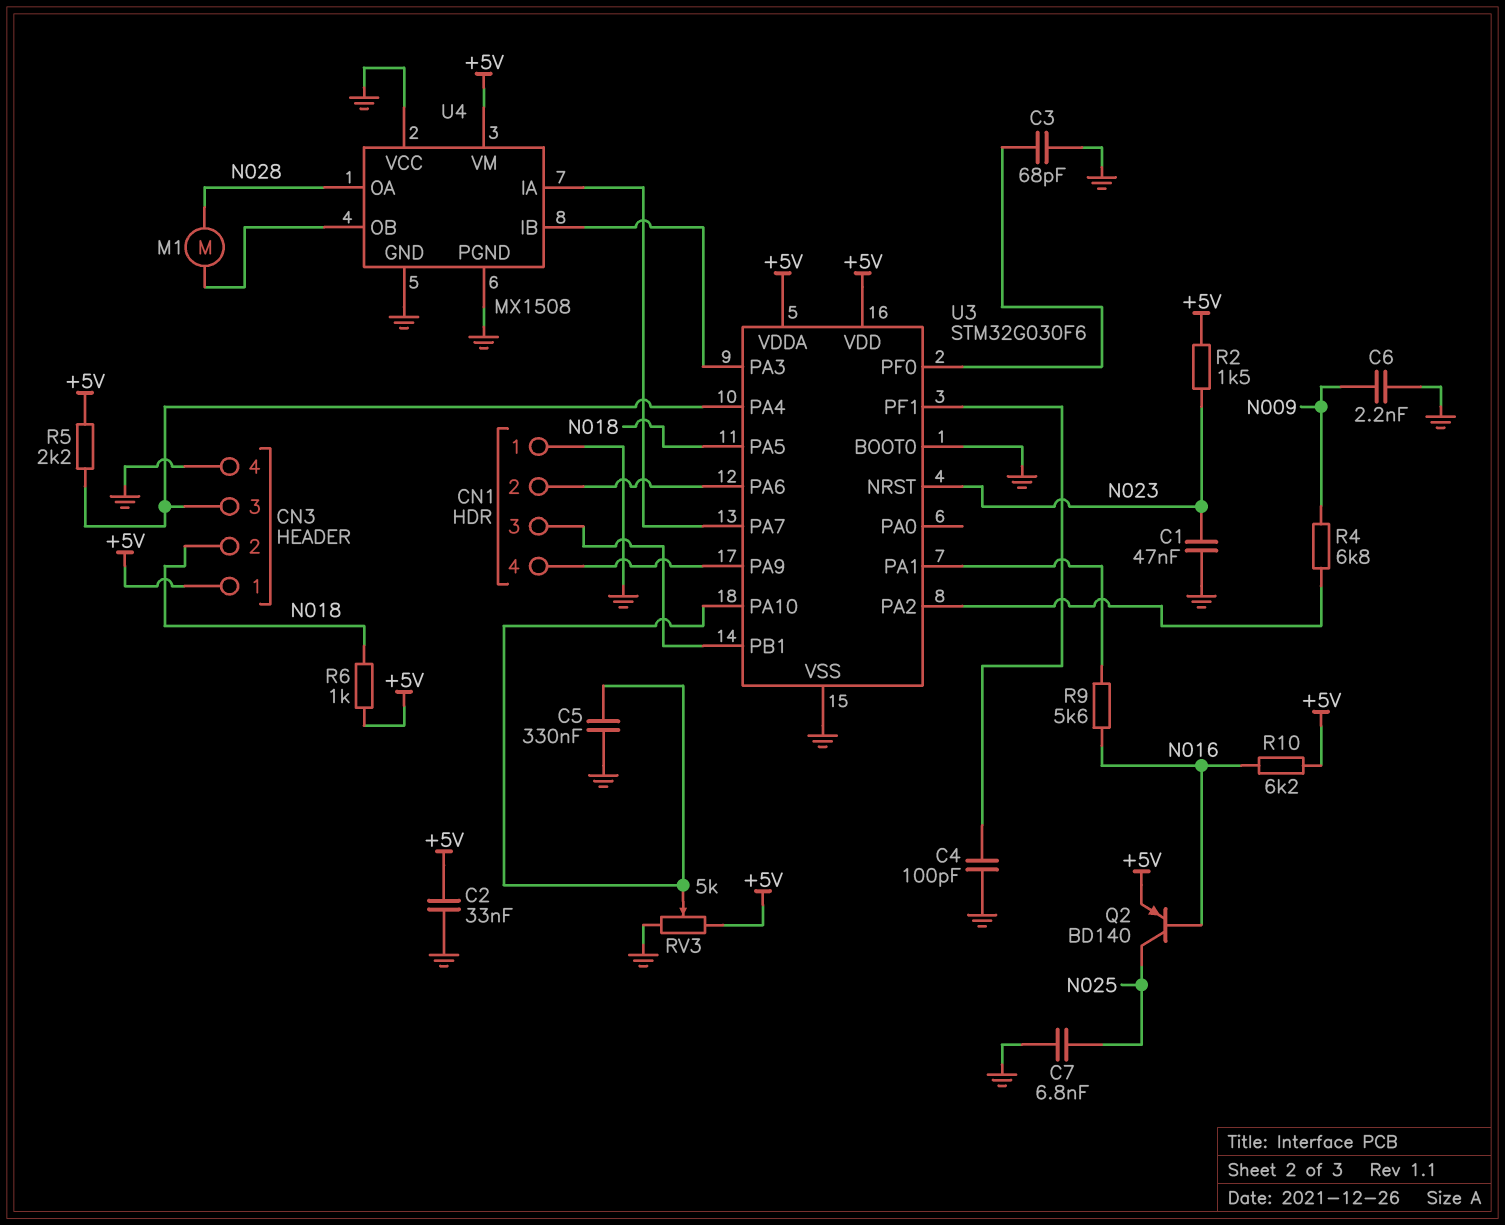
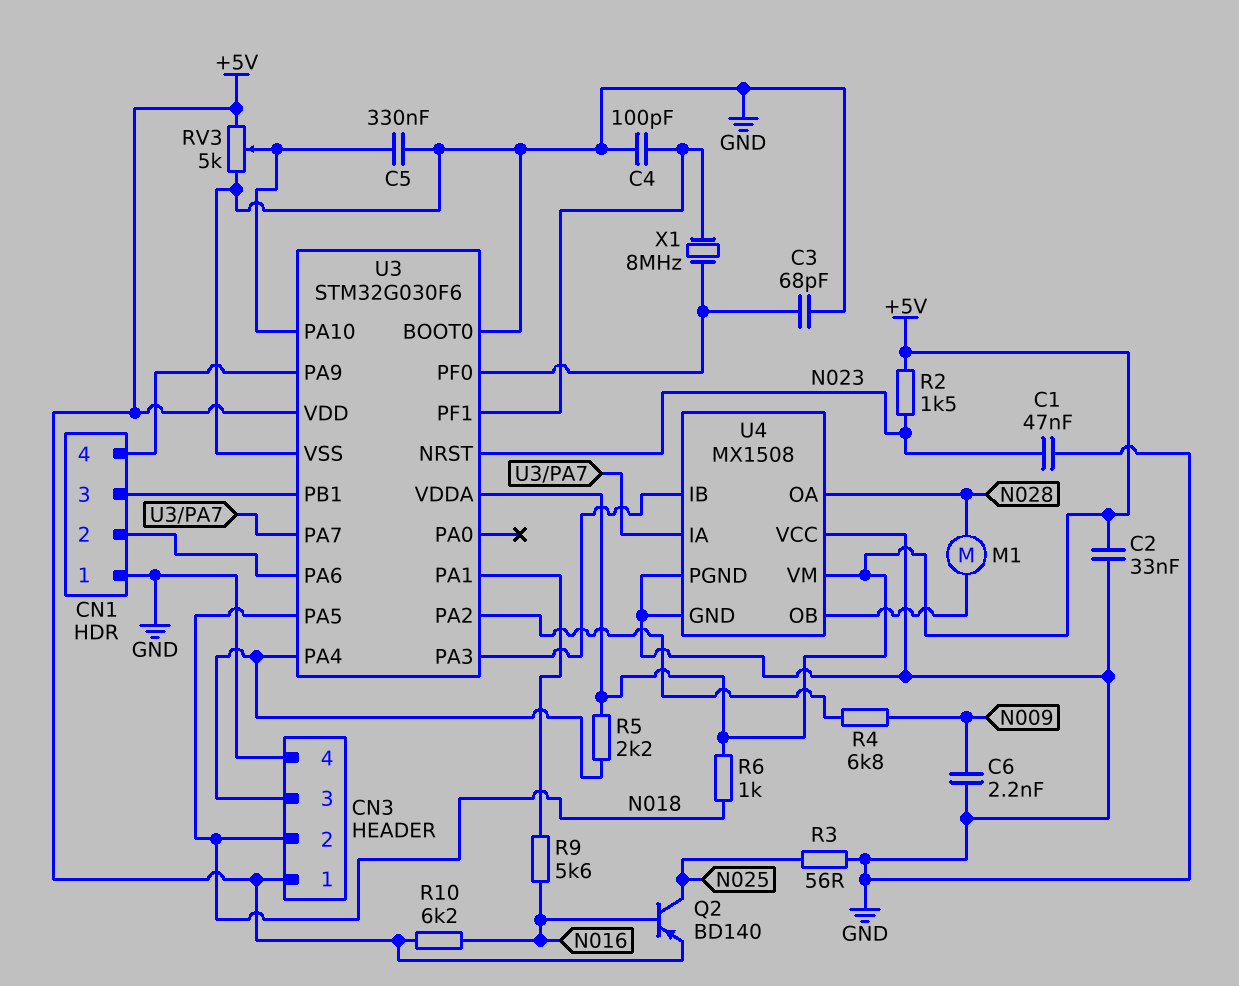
C7: 6.8nF (GND, N025) -> none
R3: none -> 56 (GND, N025)
X1: none -> 8MHz (U3/PF0, U3/PF1)

